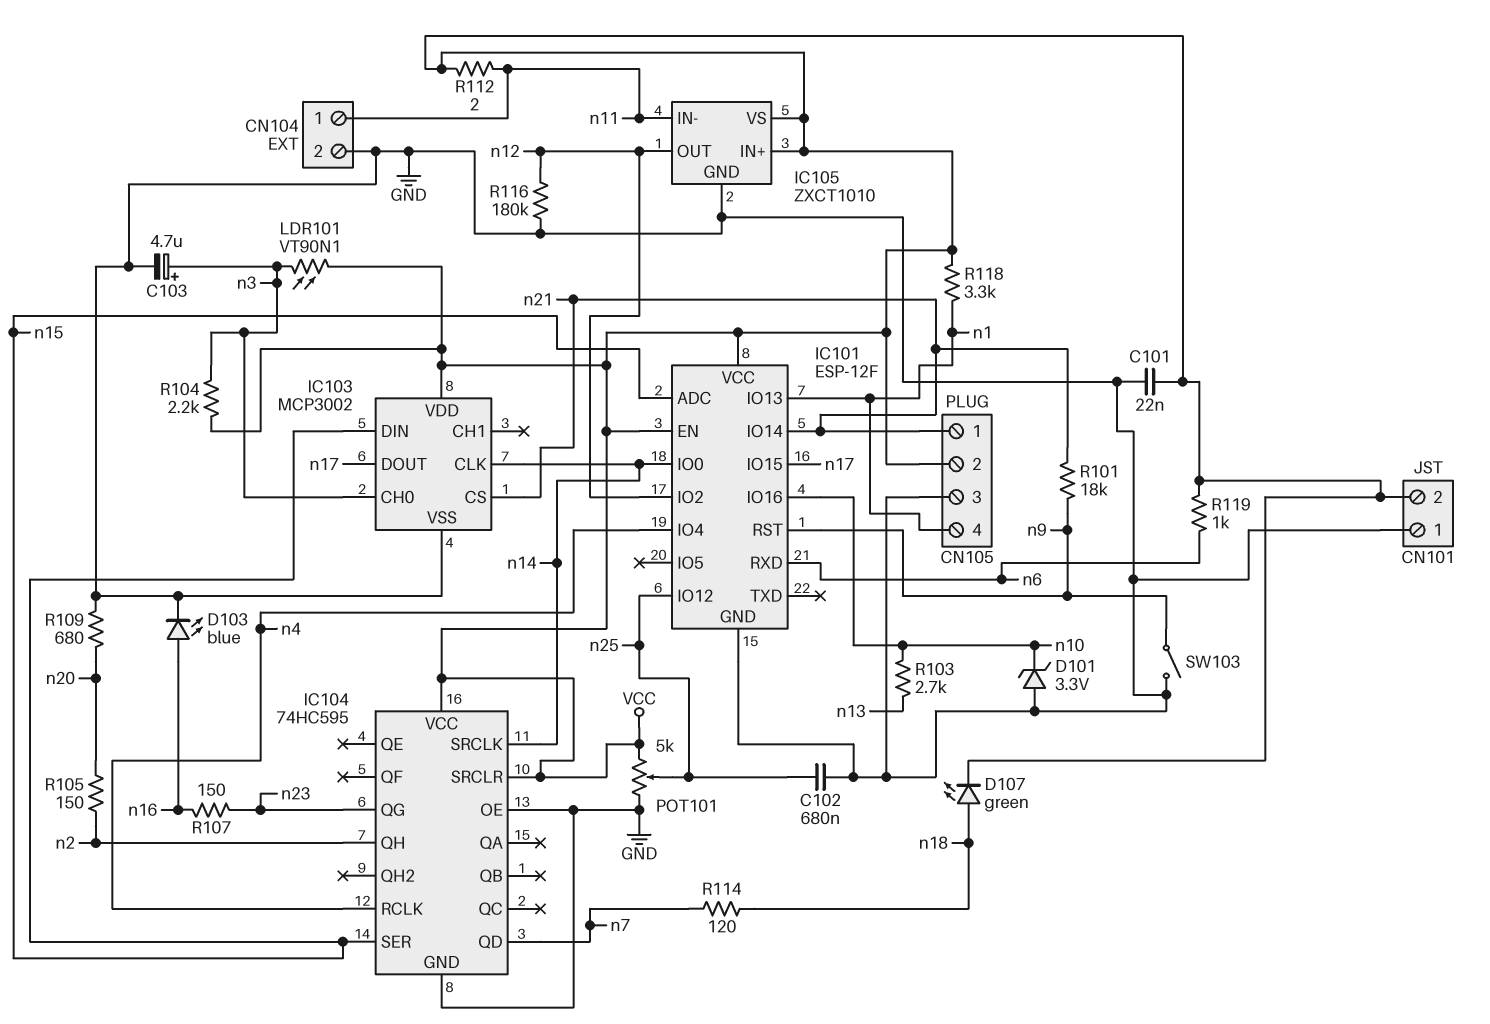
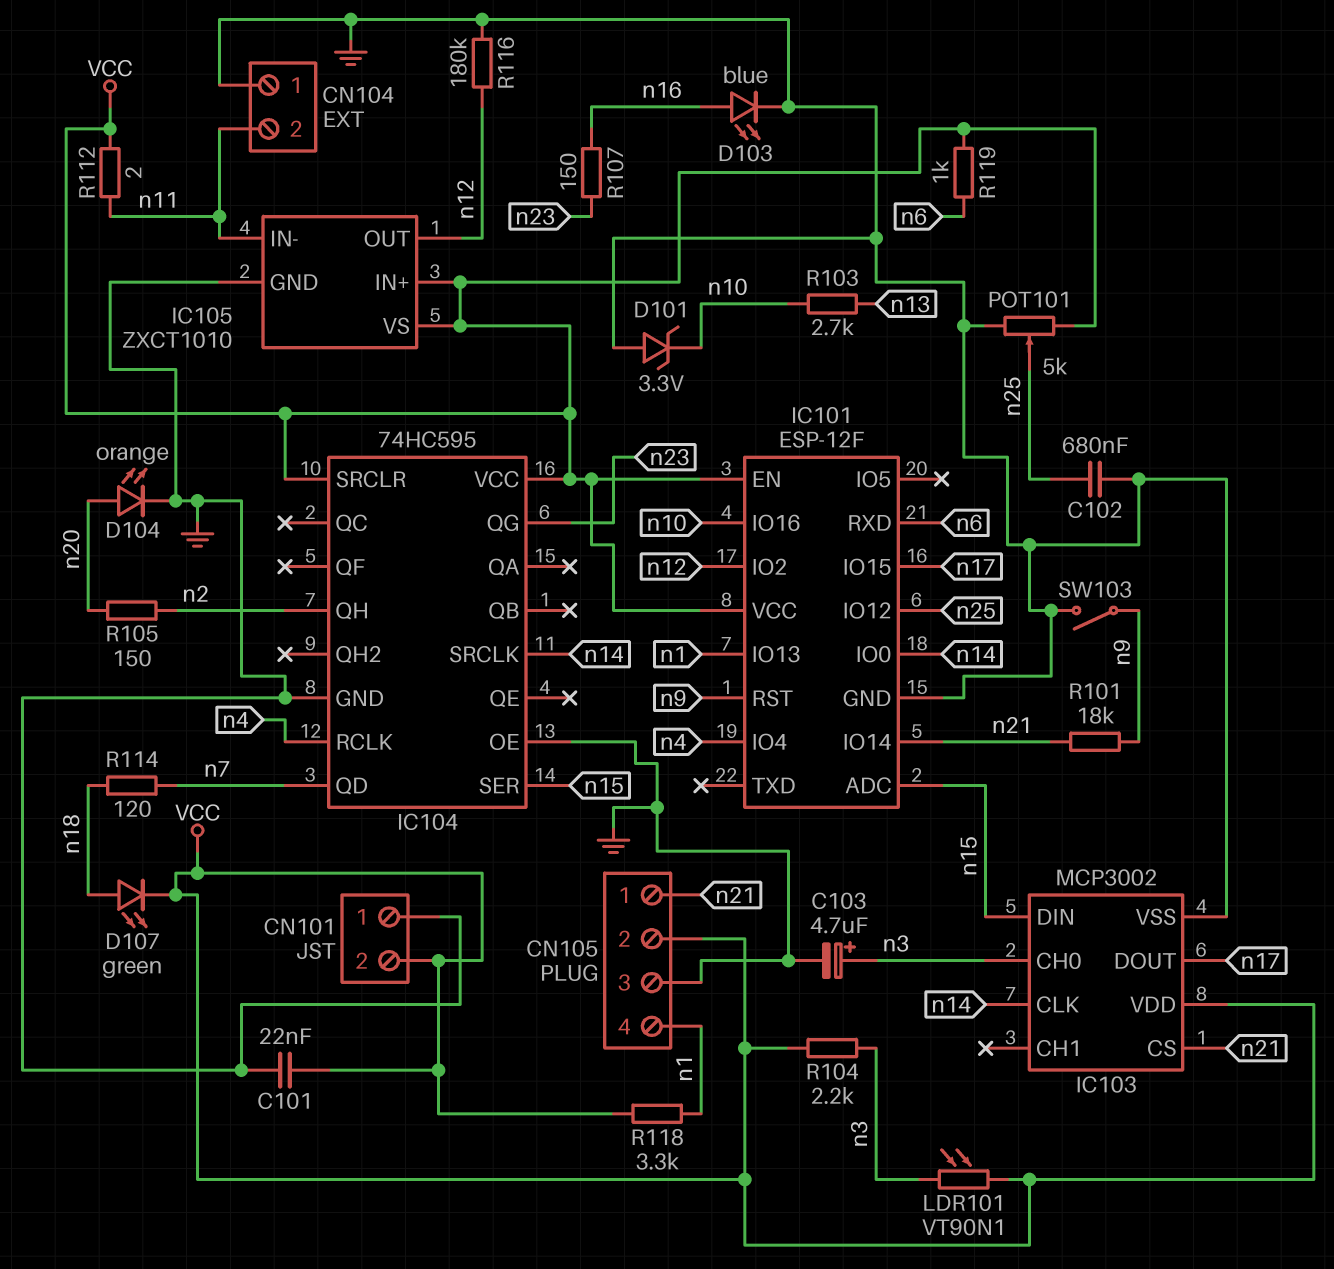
CN104 pin 1: n11 -> GND
CN104 pin 2: GND -> n11
D104: none -> LED orange (A n20, K GND)
R109: 680 (GND, n20) -> none

